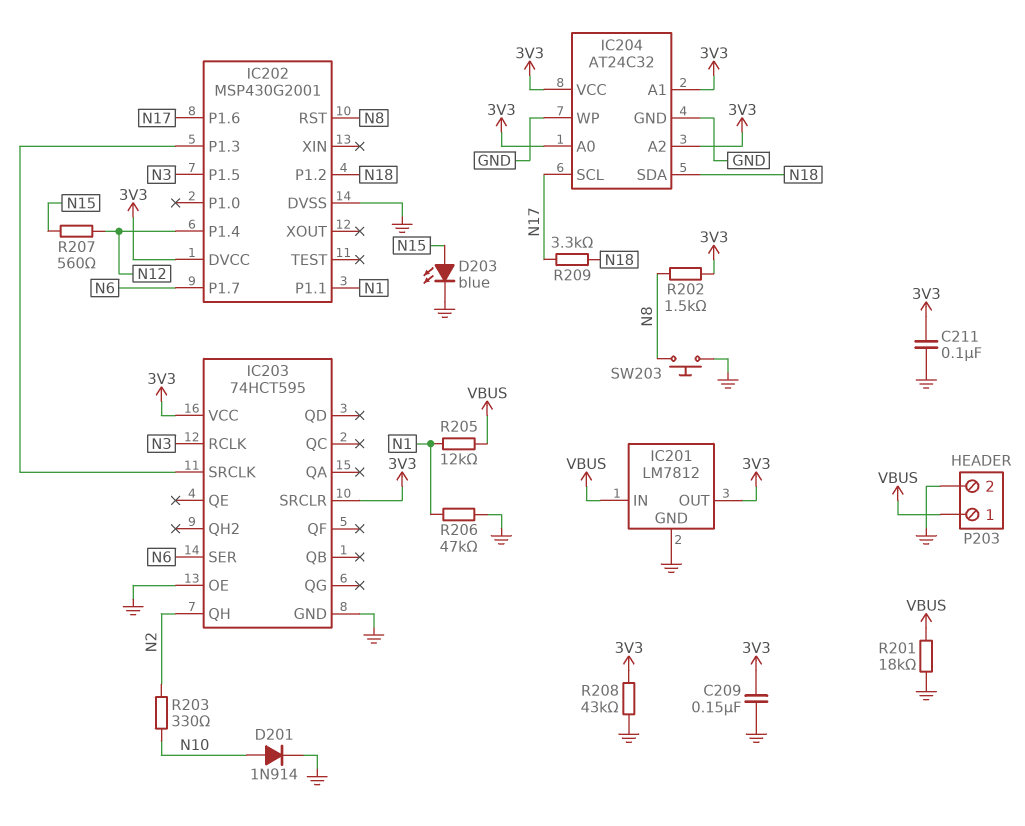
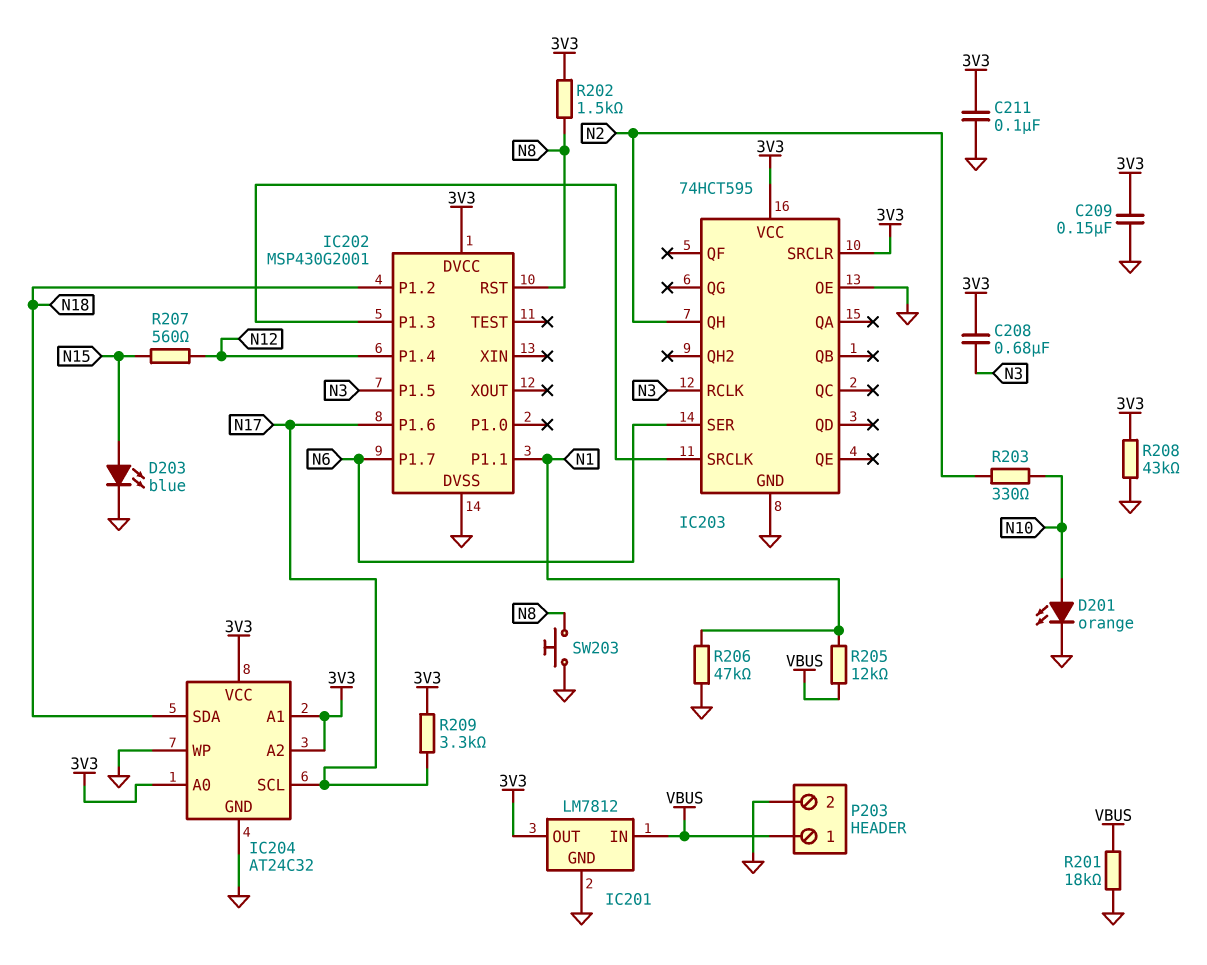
C208: none -> 680nF (3V3, N3)
D201: diode 1N914 (A N10, K GND) -> LED orange (A N10, K GND)
R209: 3.3k (N17, N18) -> 3.3k (3V3, N17)

